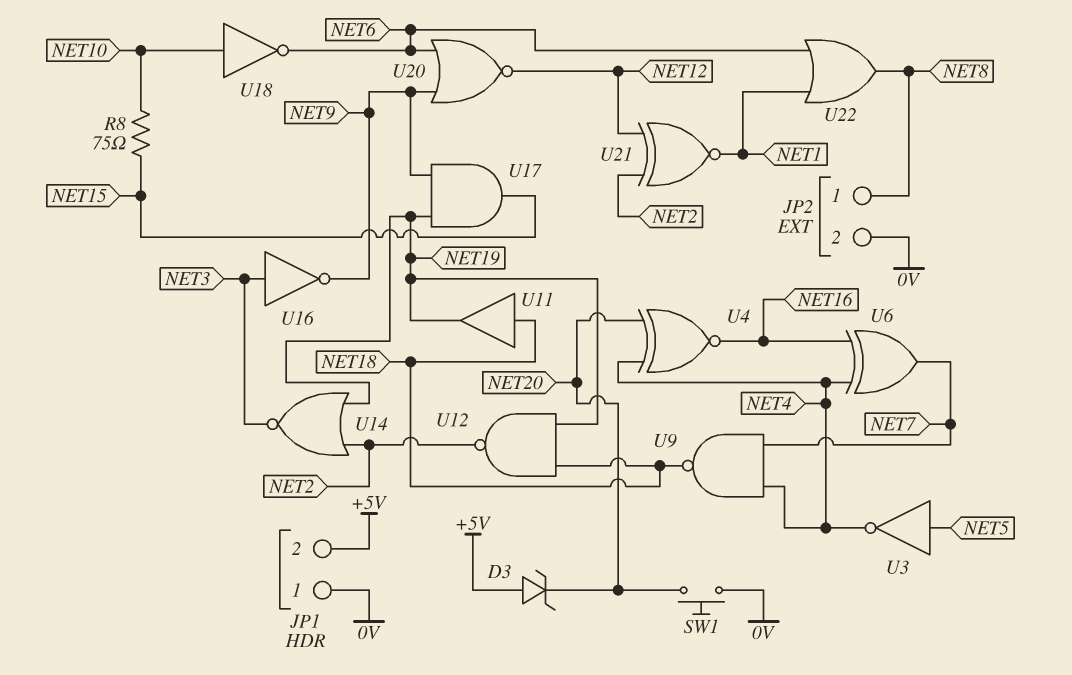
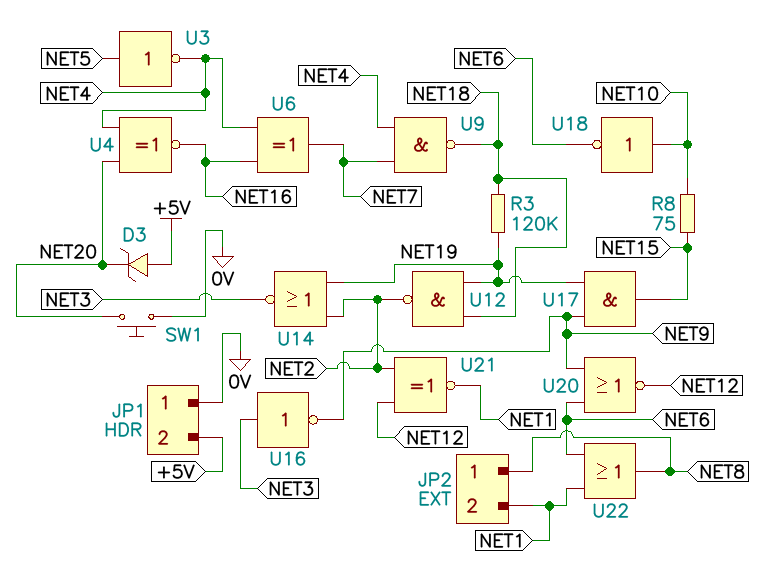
JP2 pin 2: 0V -> NET1
R3: none -> 120k (NET18, NET19)
U11: buffer (in NET18, out NET19) -> none

